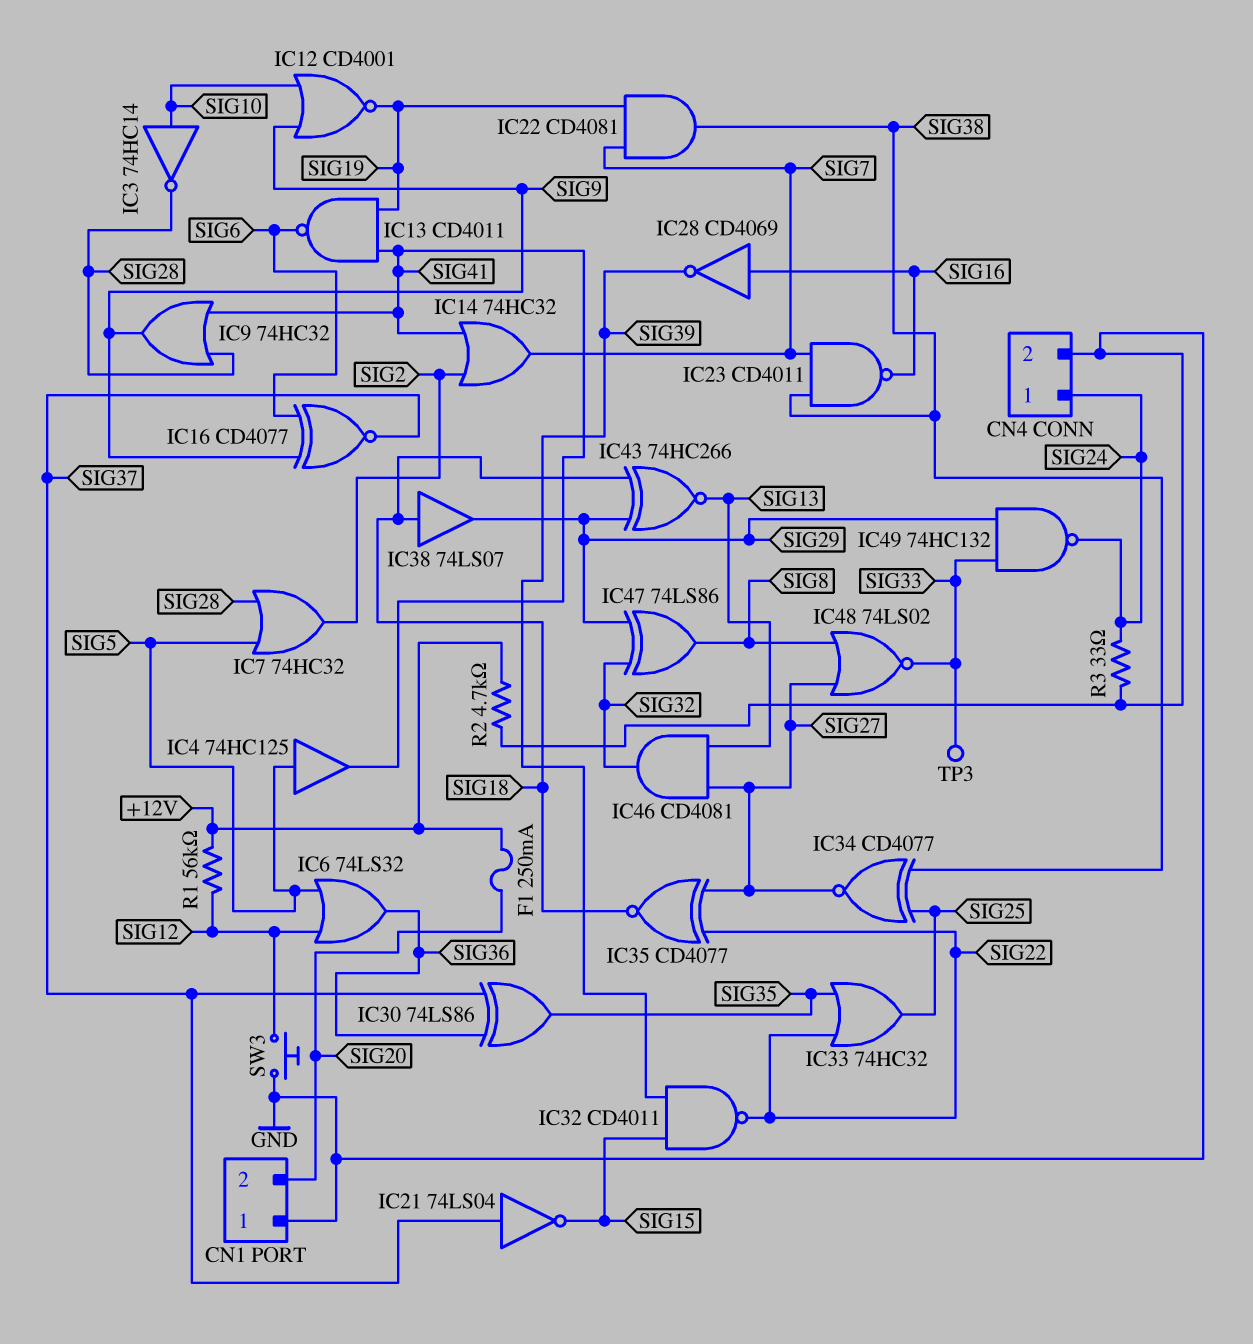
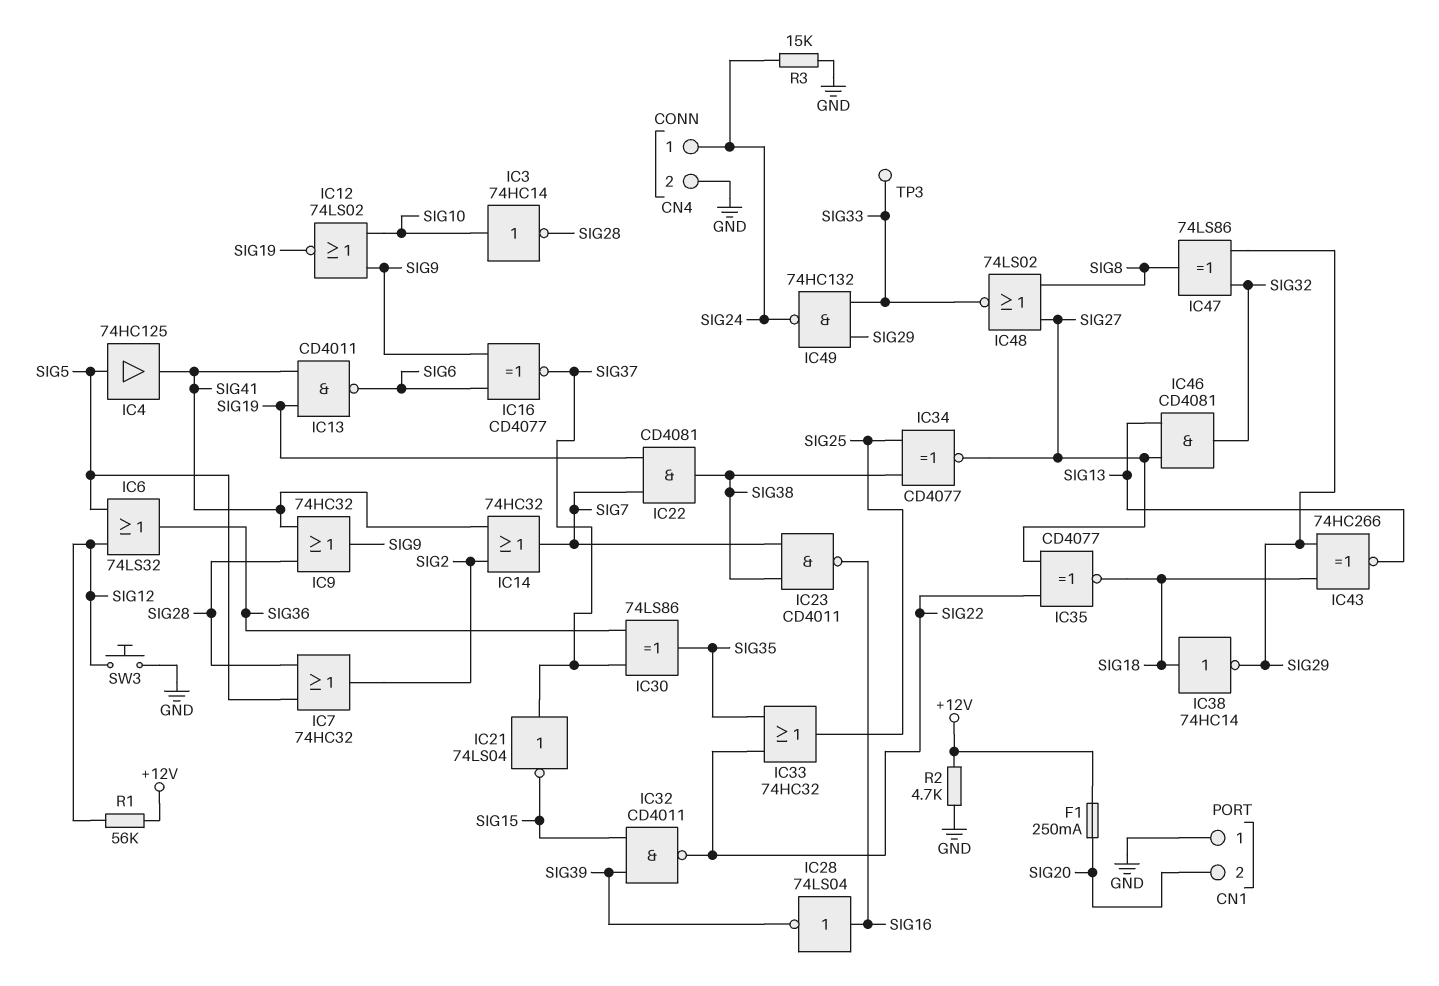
IC12: NOR CD4001 (in SIG9, in SIG10, out SIG19) -> NOR 74LS02 (in SIG9, in SIG10, out SIG19)
IC28: NOT CD4069 (in SIG16, out SIG39) -> NOT 74LS04 (in SIG16, out SIG39)
IC38: buffer 74LS07 (in SIG18, out SIG29) -> NOT 74HC14 (in SIG18, out SIG29)
R3: 33 (GND, SIG24) -> 15k (GND, SIG24)

